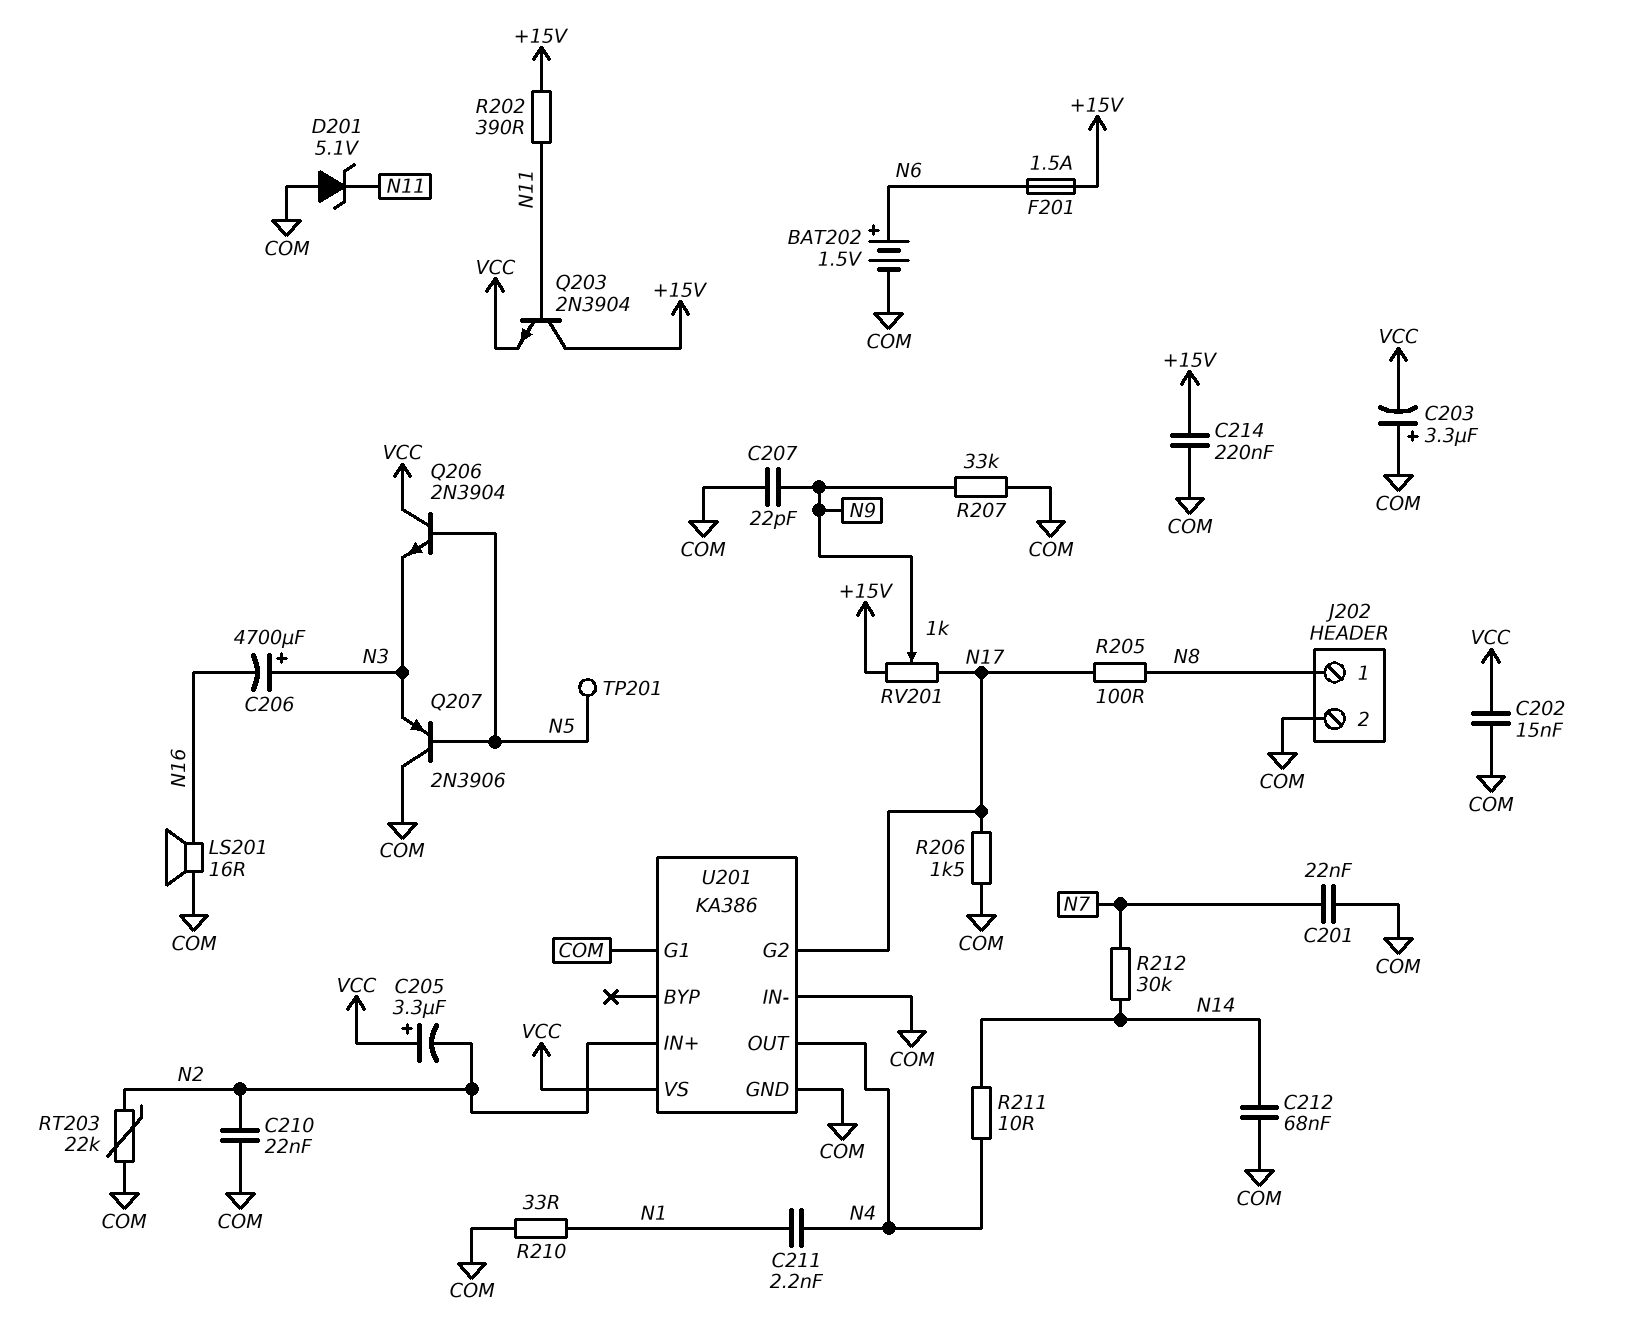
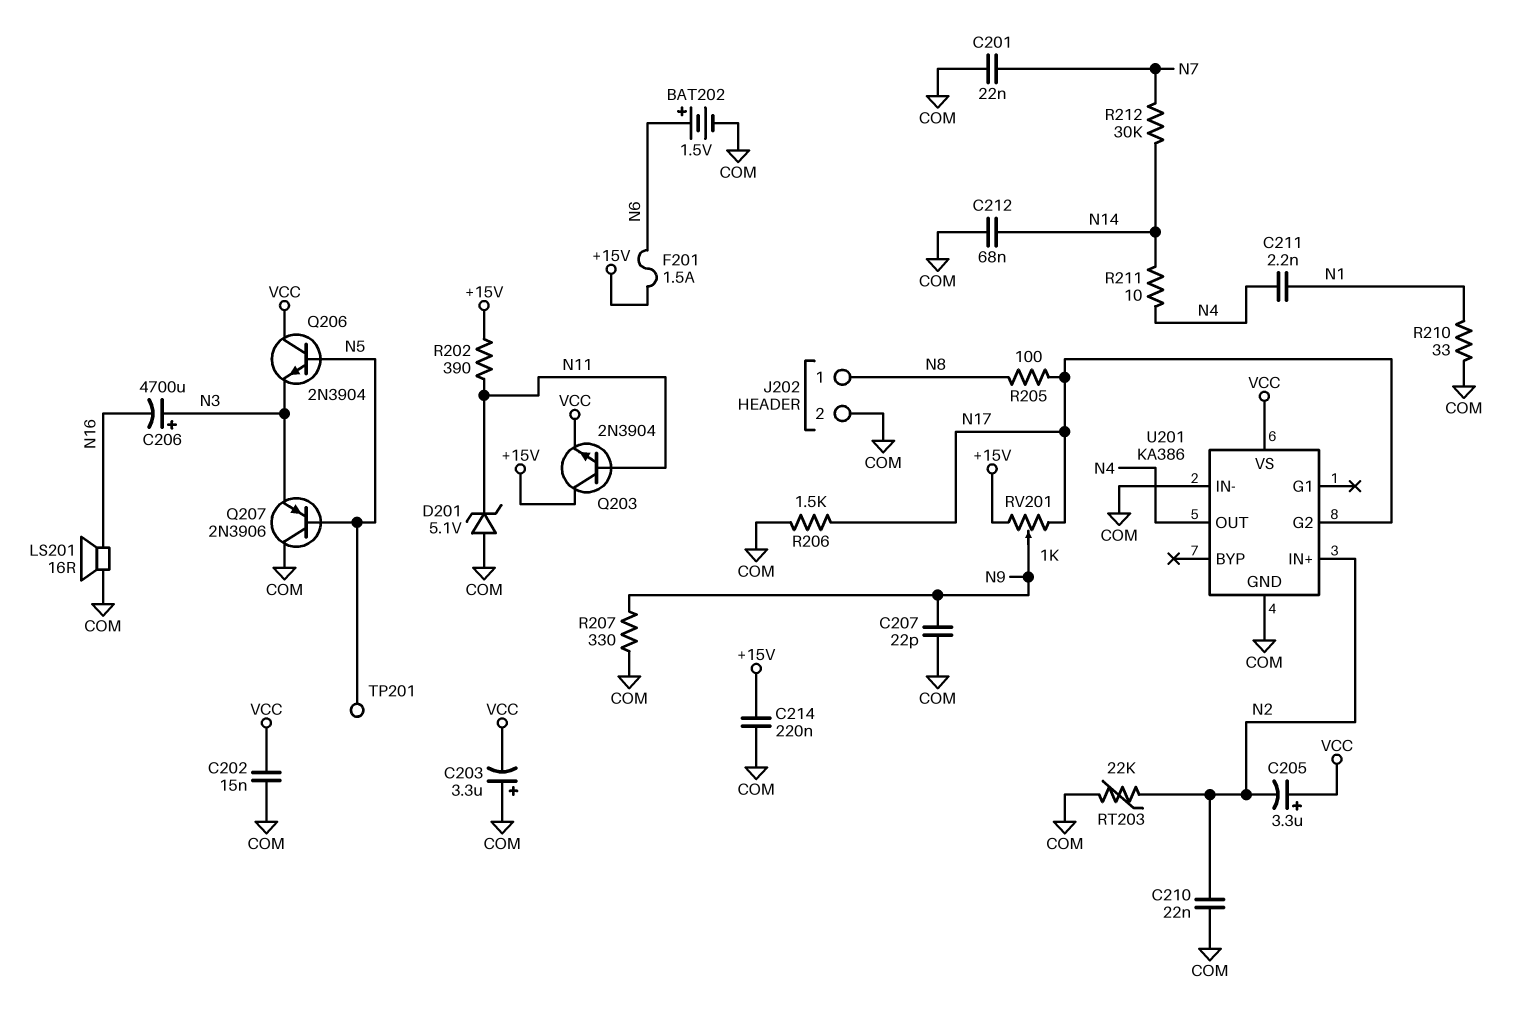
R207: 33k (COM, N9) -> 330 (COM, N9)
U201 pin G1: COM -> none

